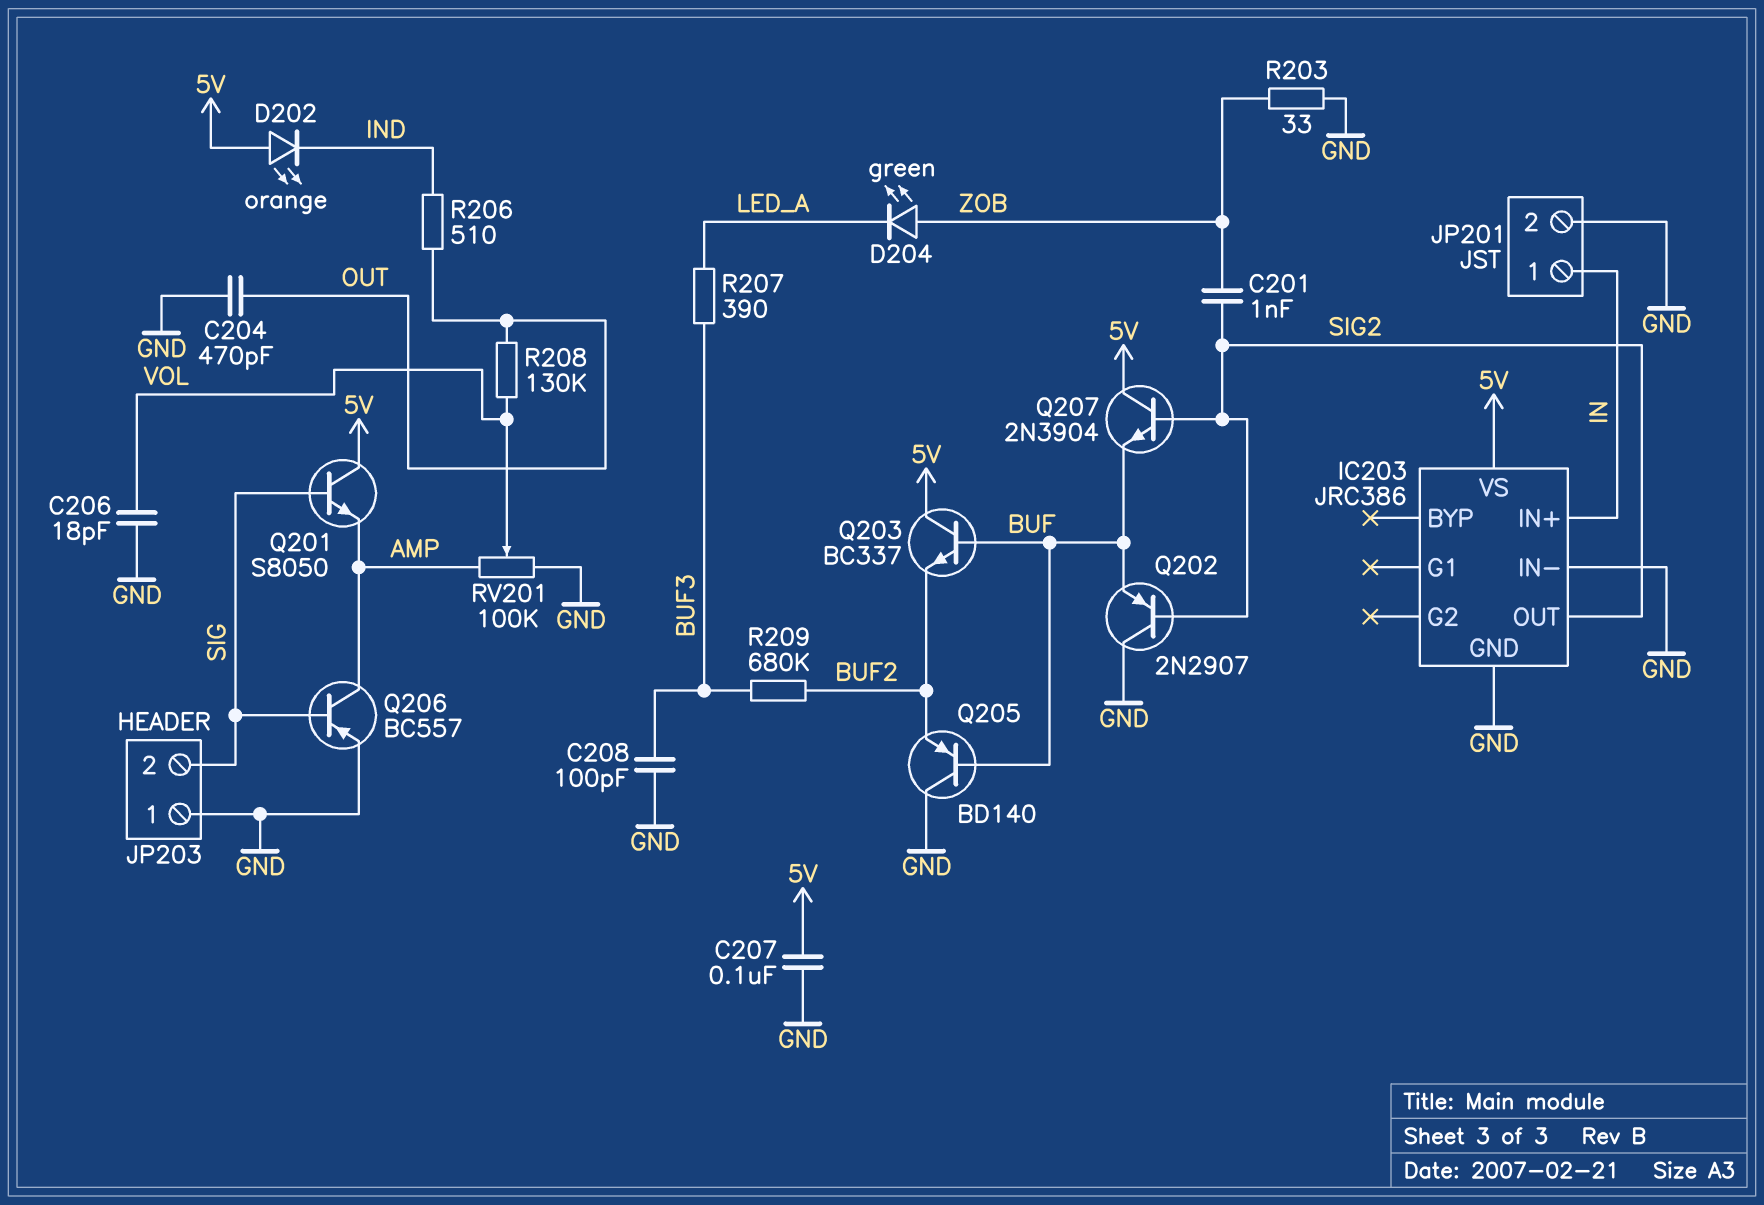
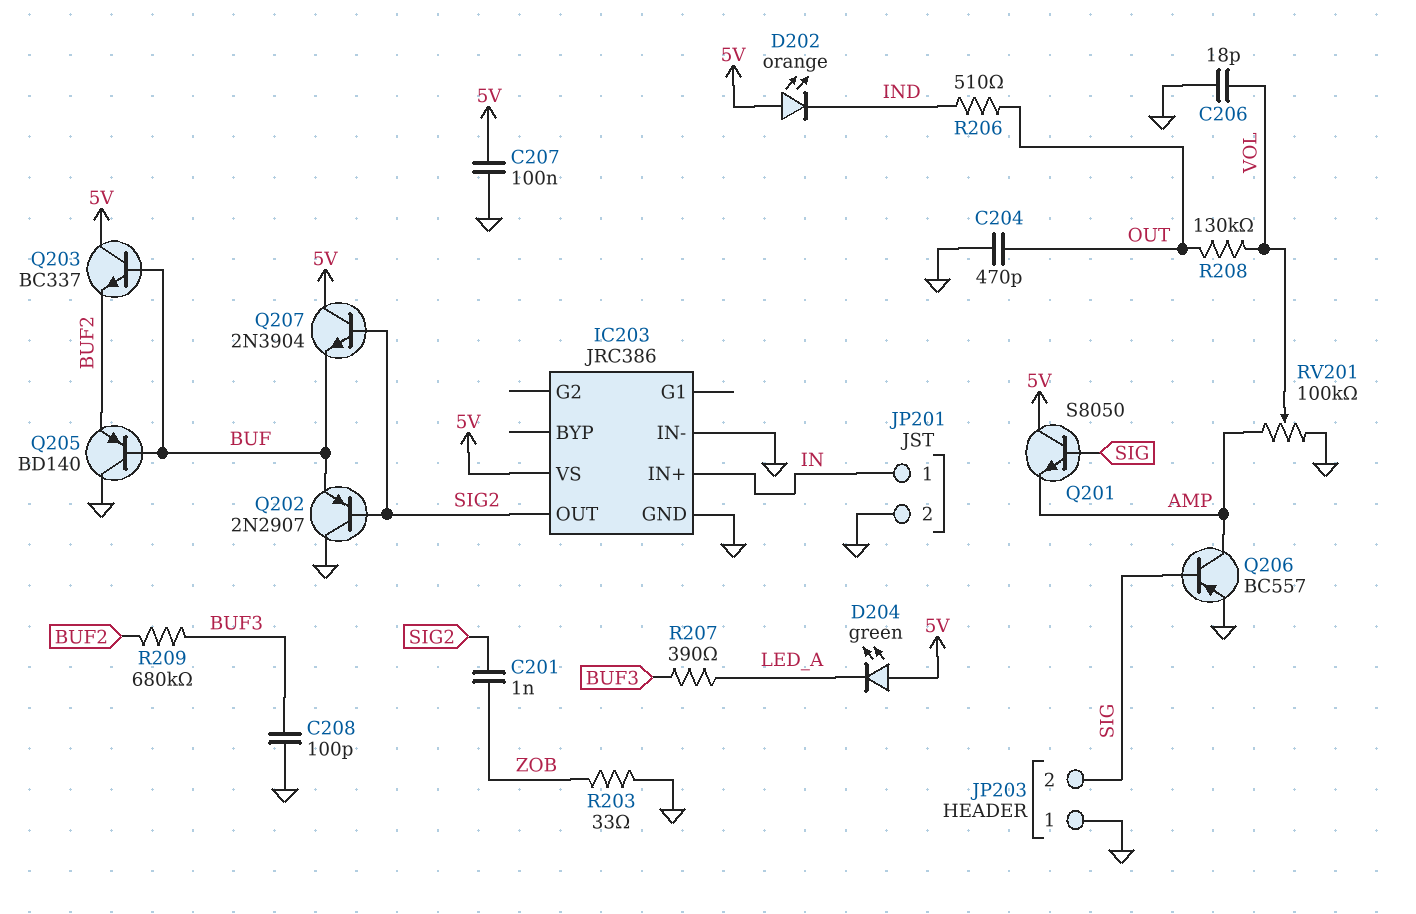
D204: LED green (A ZOB, K LED_A) -> LED green (A 5V, K LED_A)

